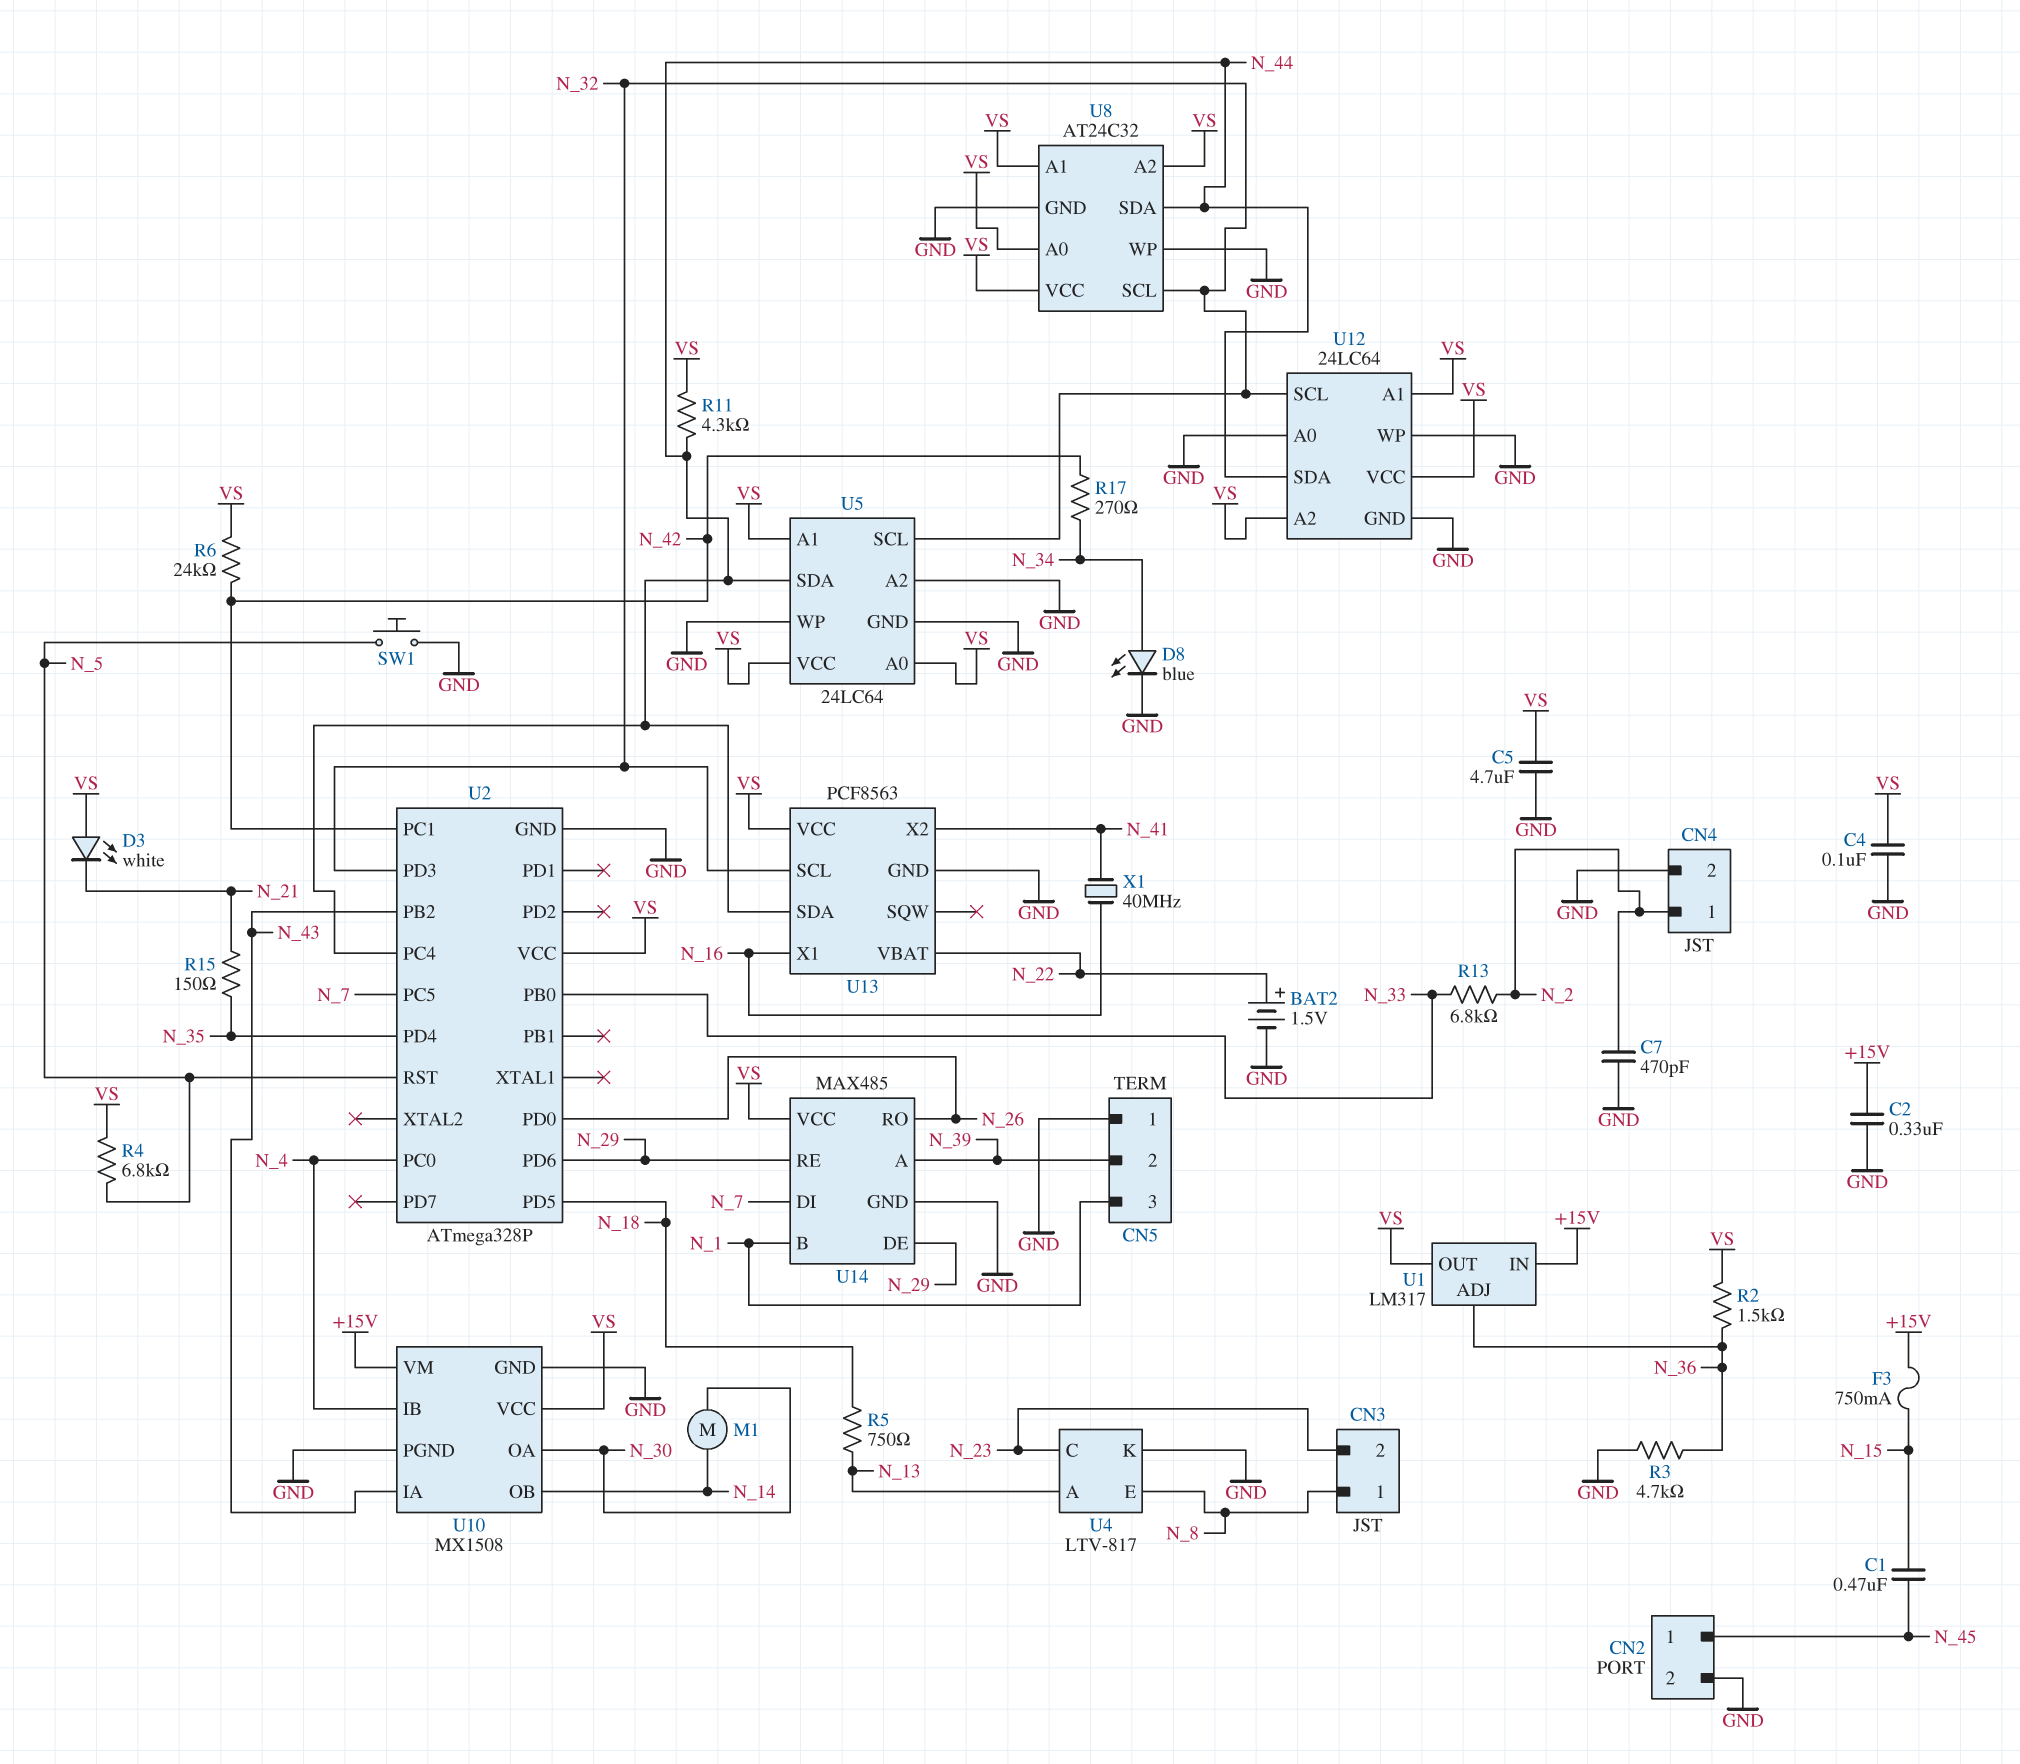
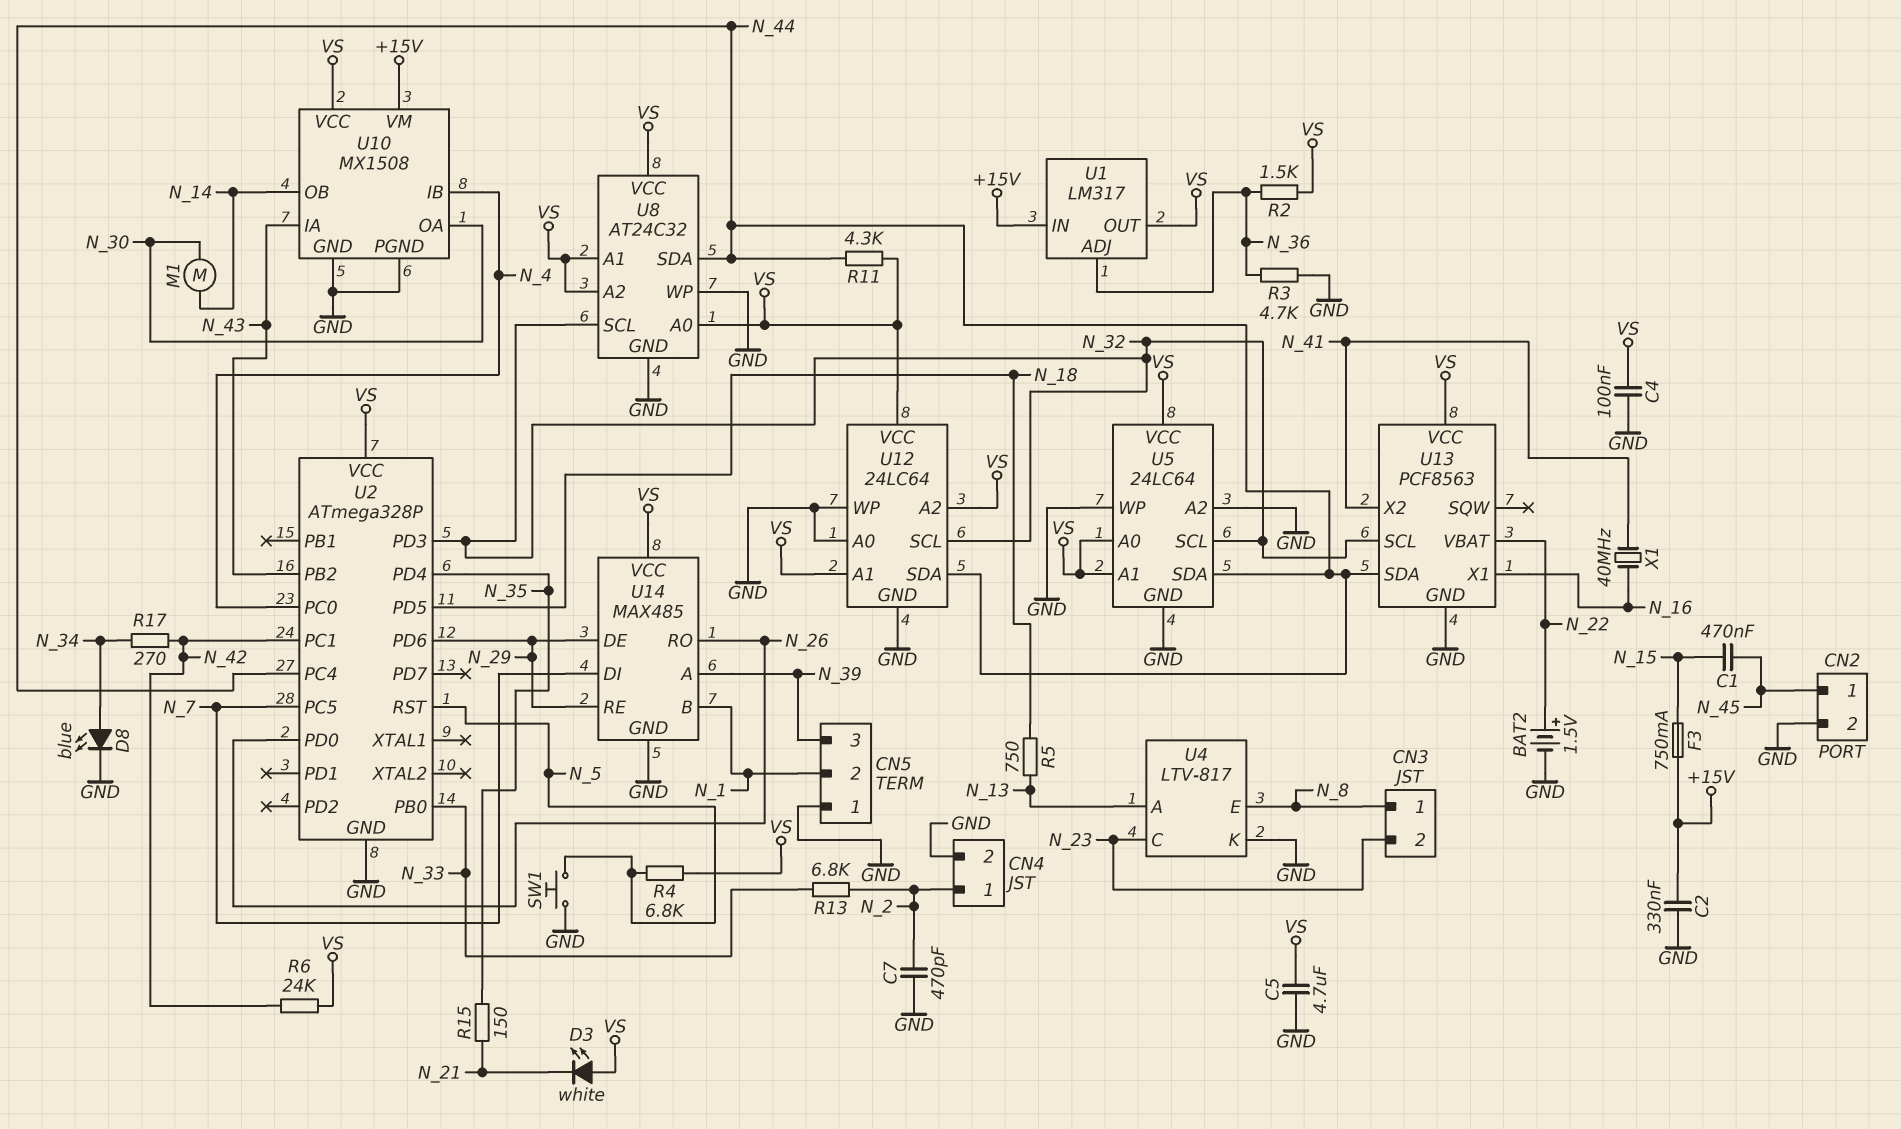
CN5 pin 2: N_39 -> N_1
CN5 pin 3: N_1 -> N_39

